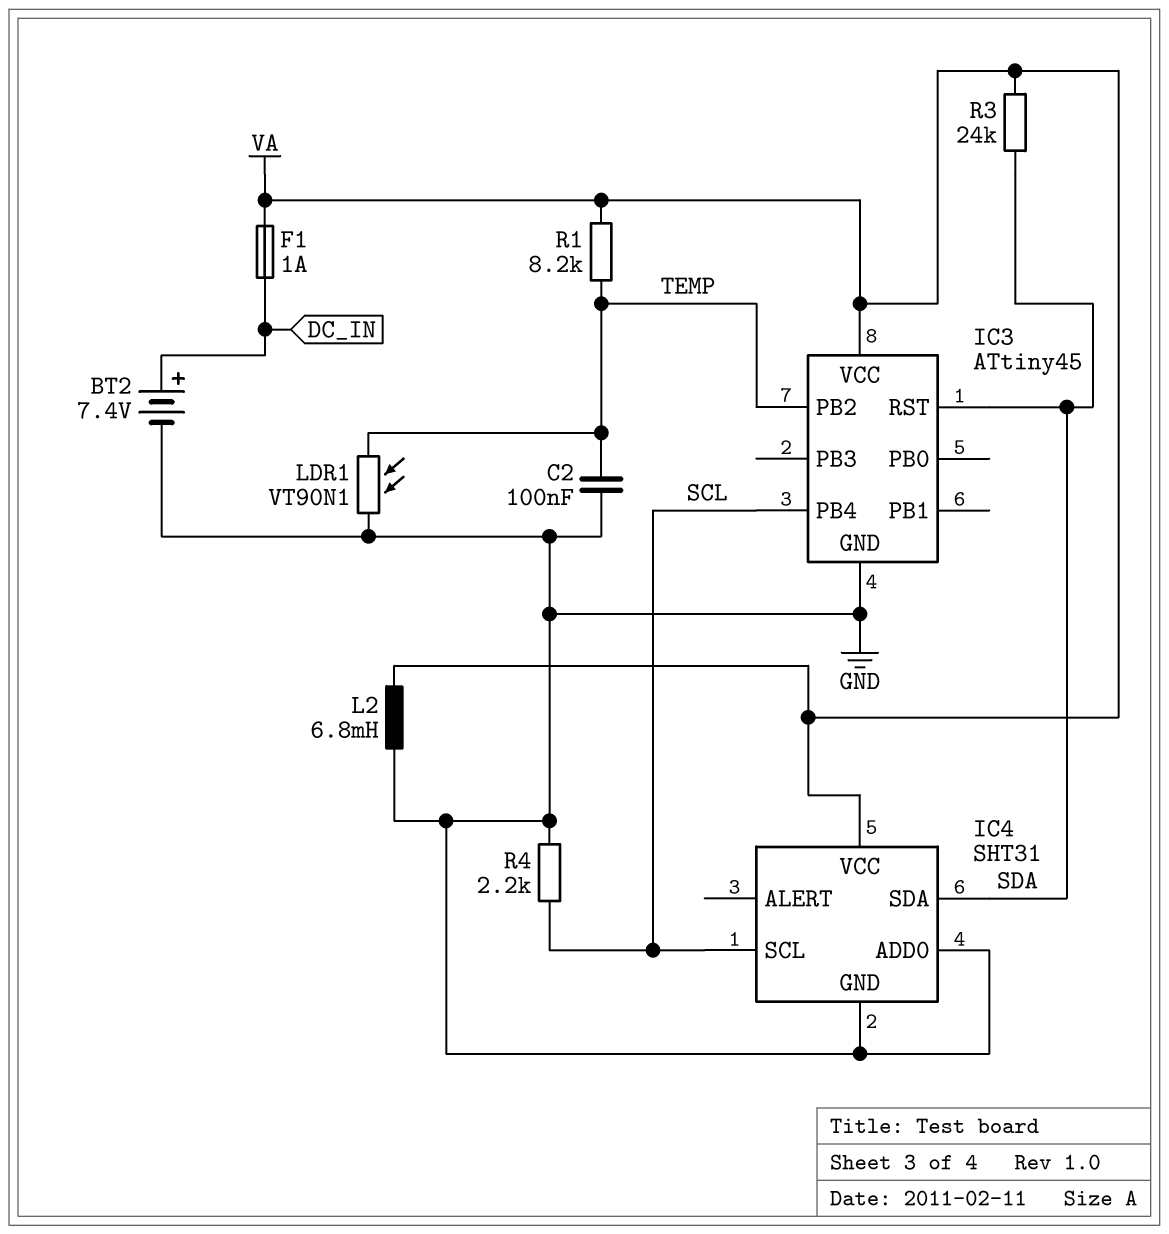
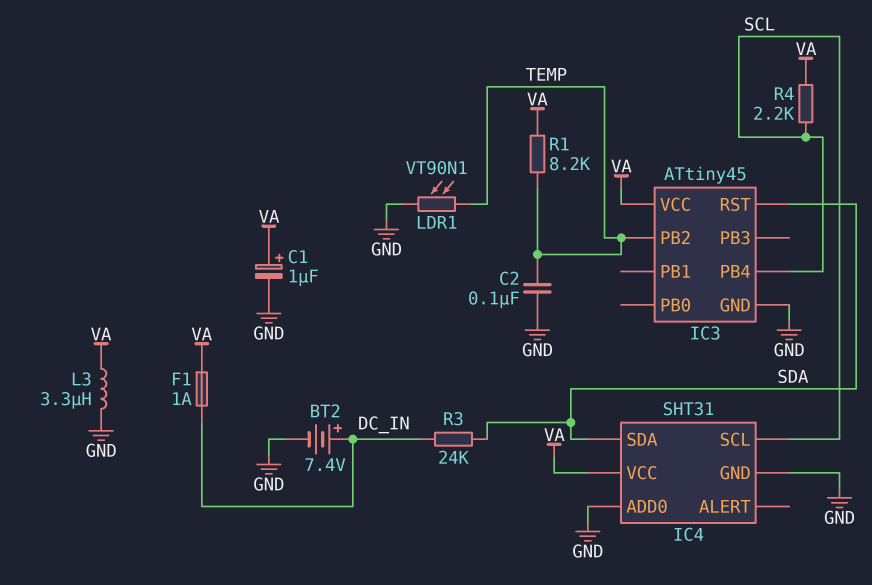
C1: none -> 1uF (plus VA, minus GND)
L2: 6.8mH (GND, VA) -> none
L3: none -> 3.3uH (GND, VA)
R3: 24k (SDA, VA) -> 24k (DC_IN, SDA)
R4: 2.2k (GND, SCL) -> 2.2k (SCL, VA)

